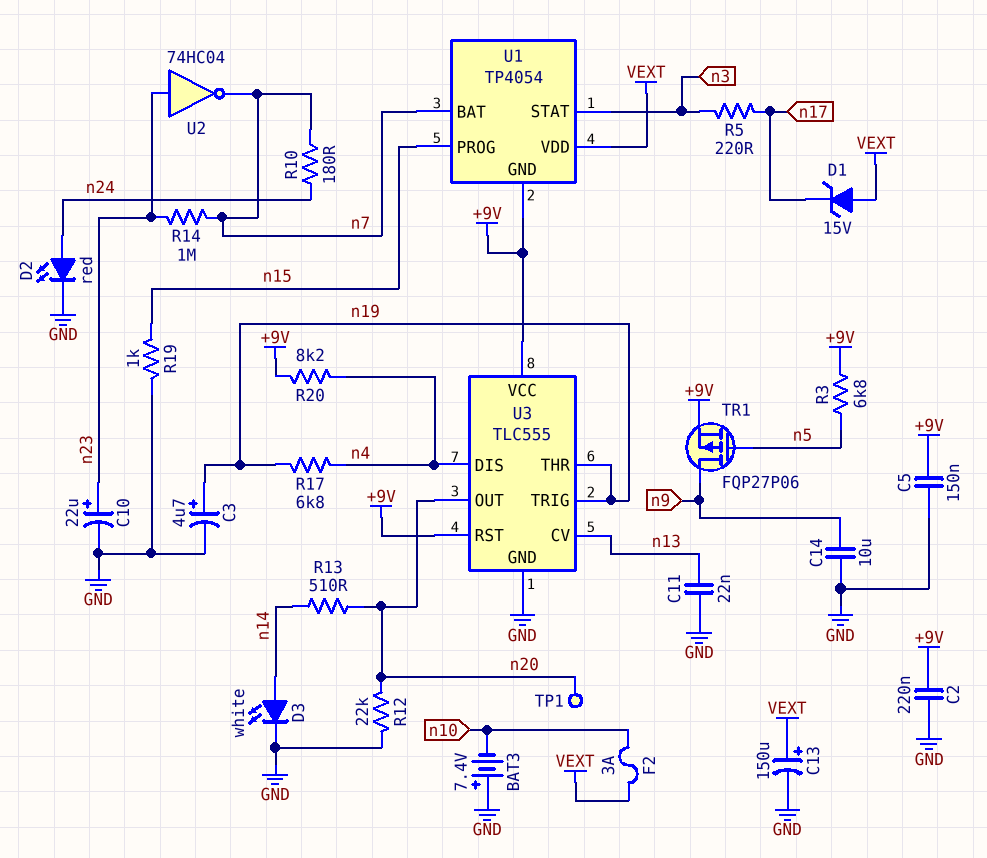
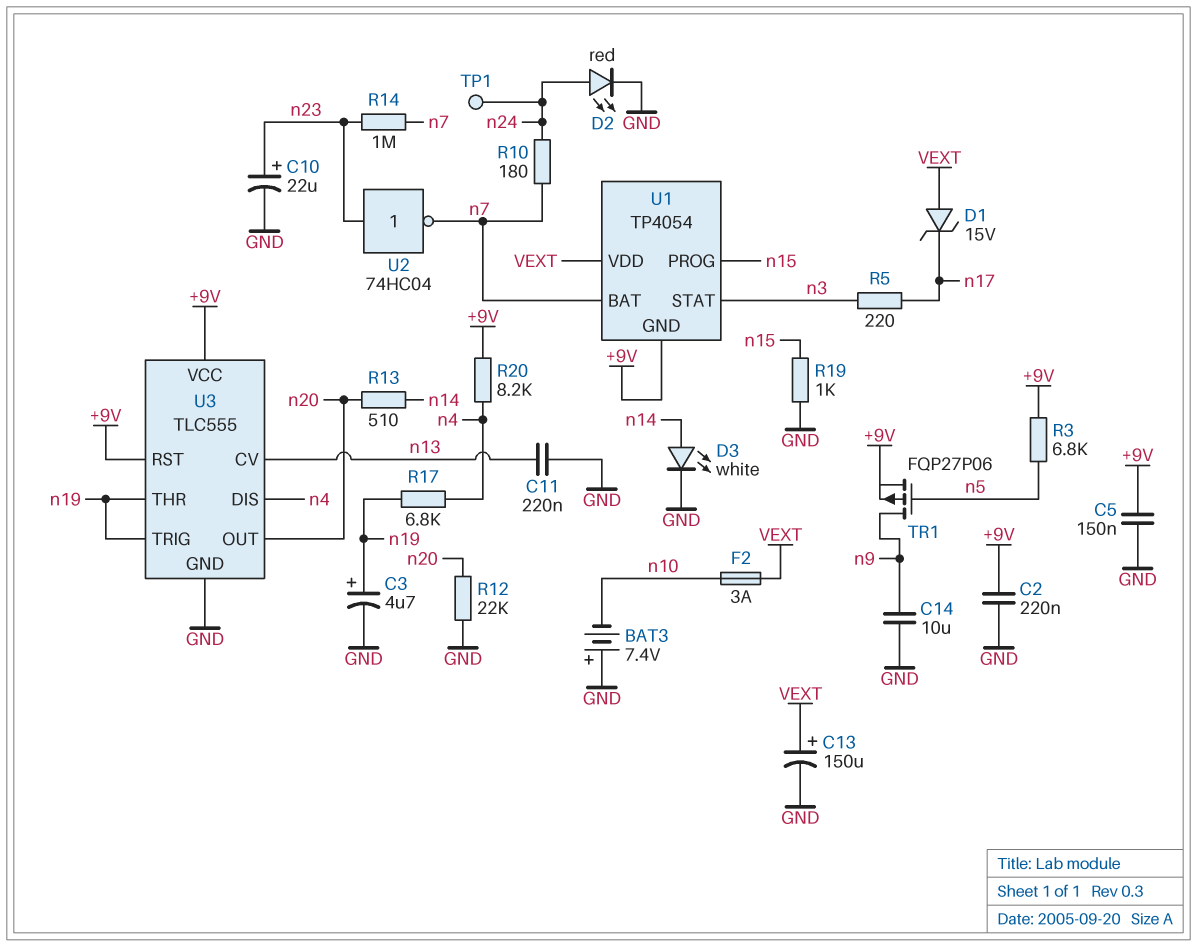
C11: 22nF (GND, n13) -> 220nF (GND, n13)
TP1: test point (n20) -> test point (n24)

